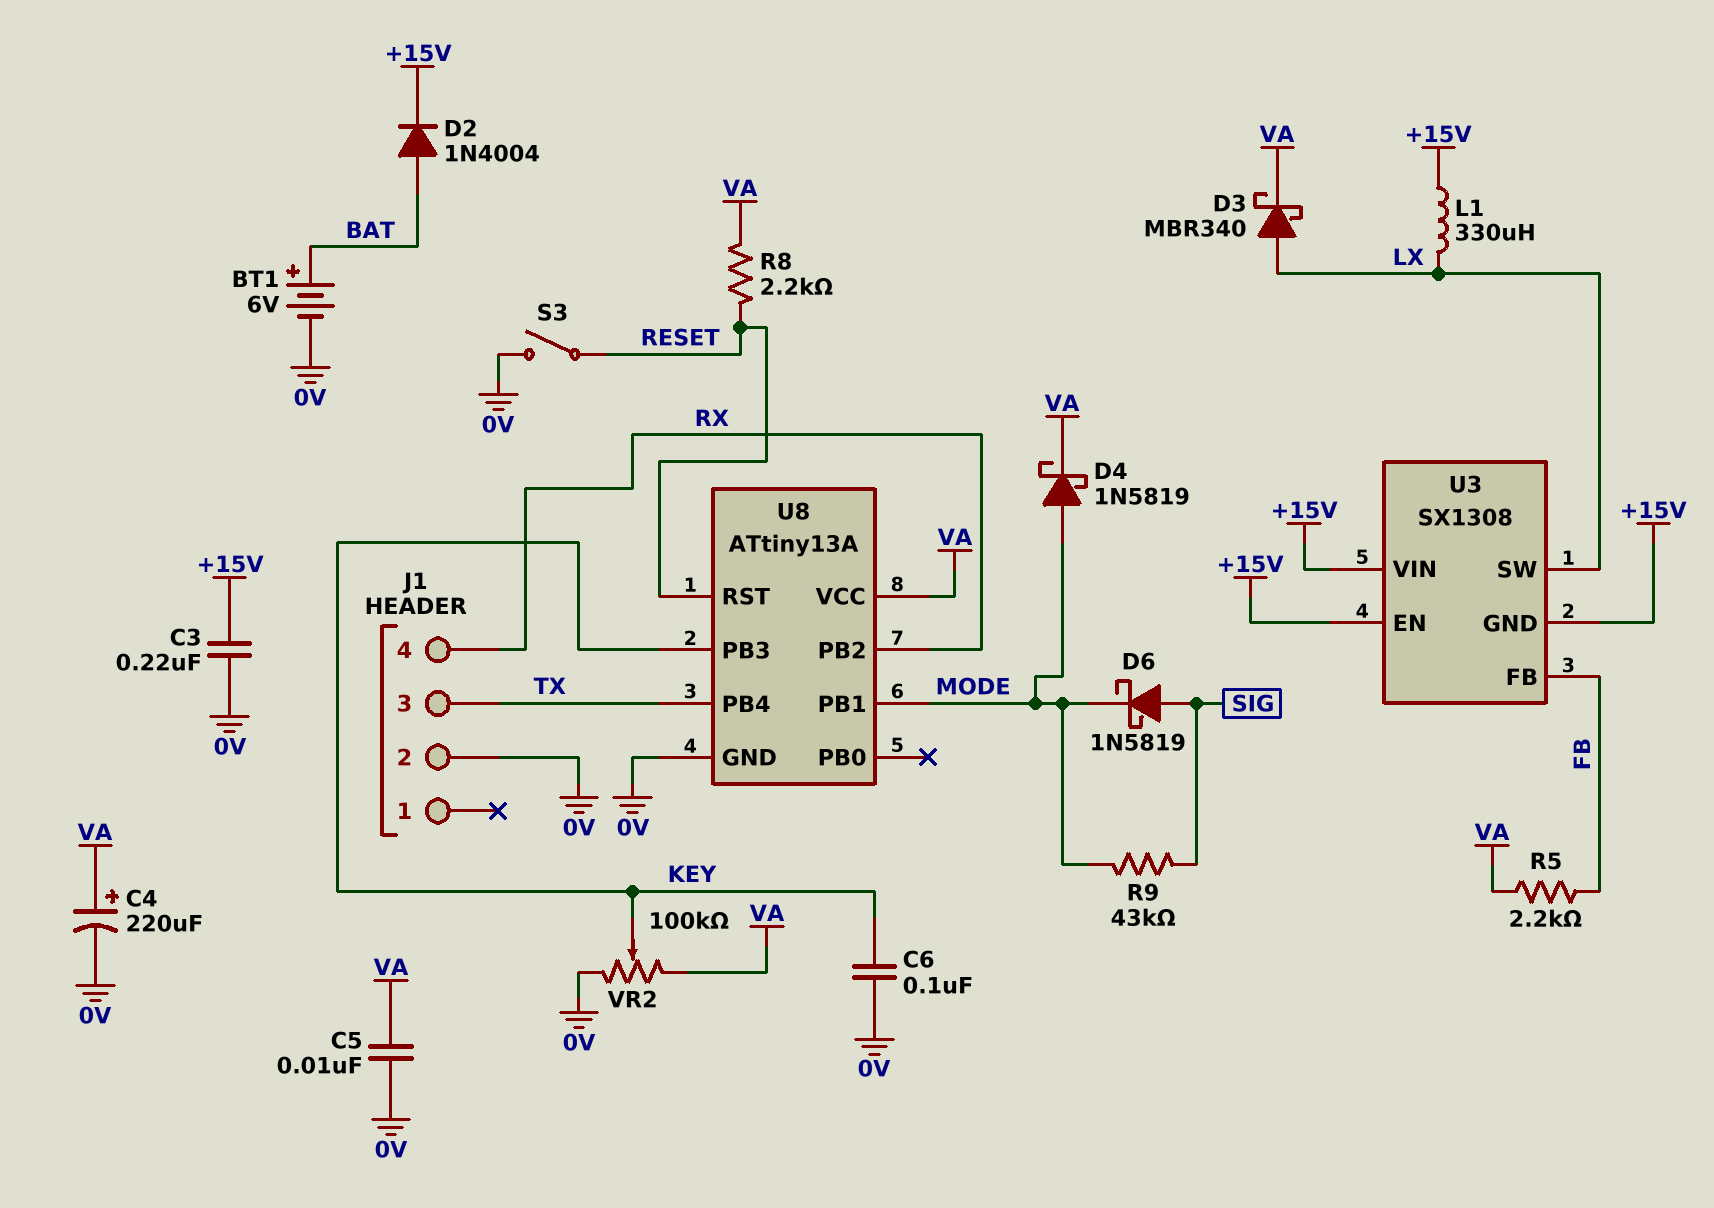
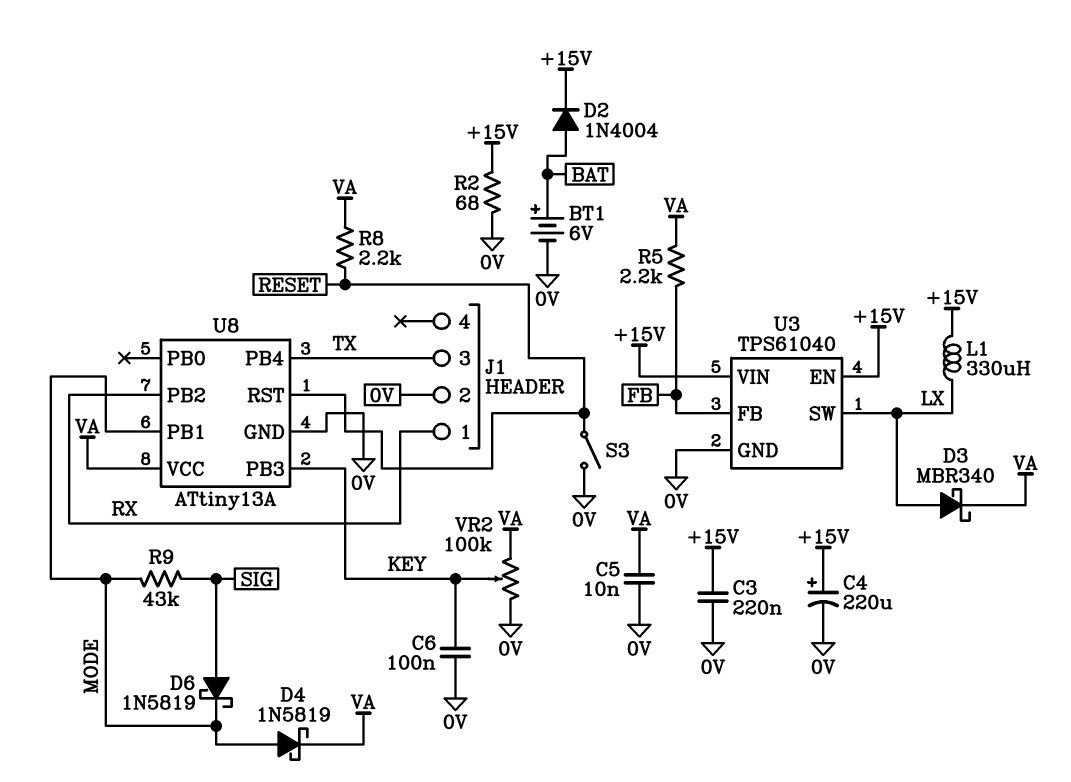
C4: 220uF (plus VA, minus 0V) -> 220uF (plus +15V, minus 0V)
J1 pin 1: none -> RX
J1 pin 4: RX -> none
R2: none -> 68 (+15V, 0V)
U3: SX1308 -> TPS61040
U3 pin GND: +15V -> 0V

